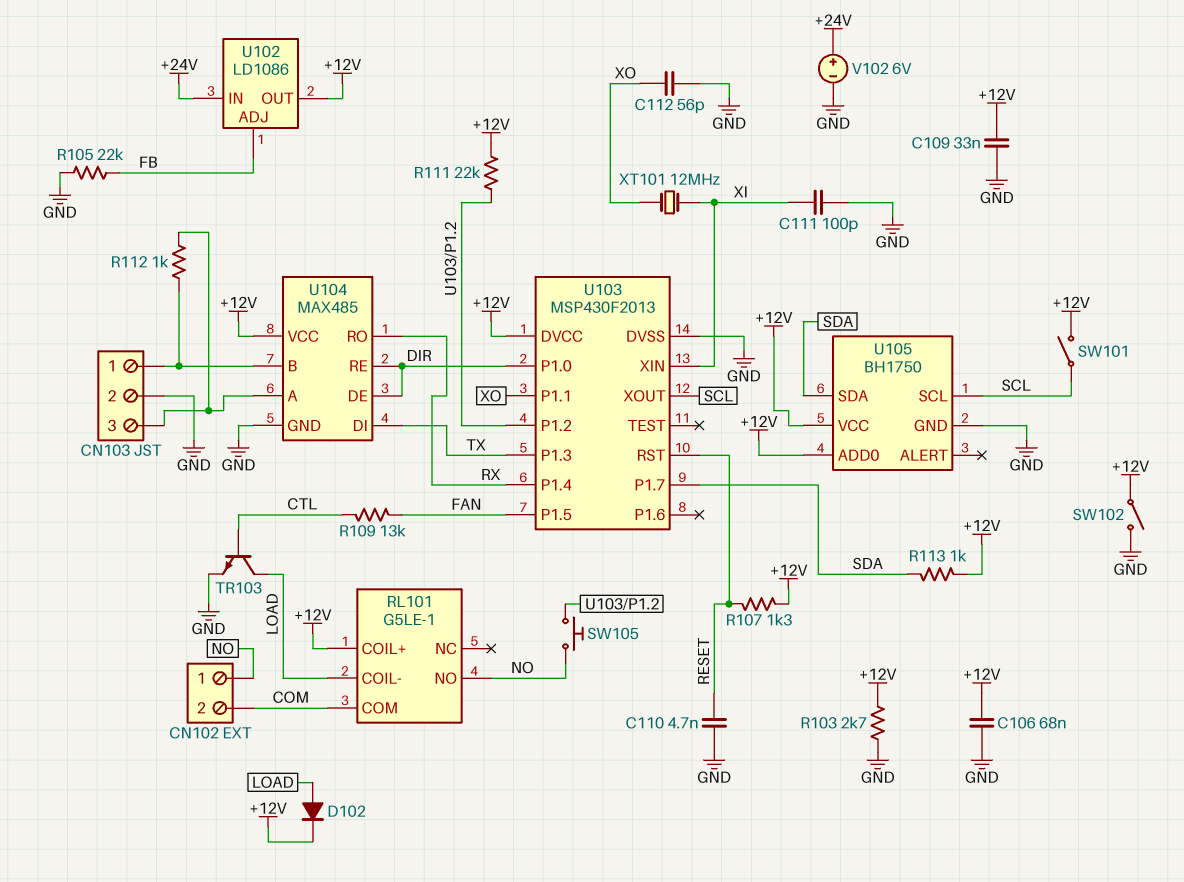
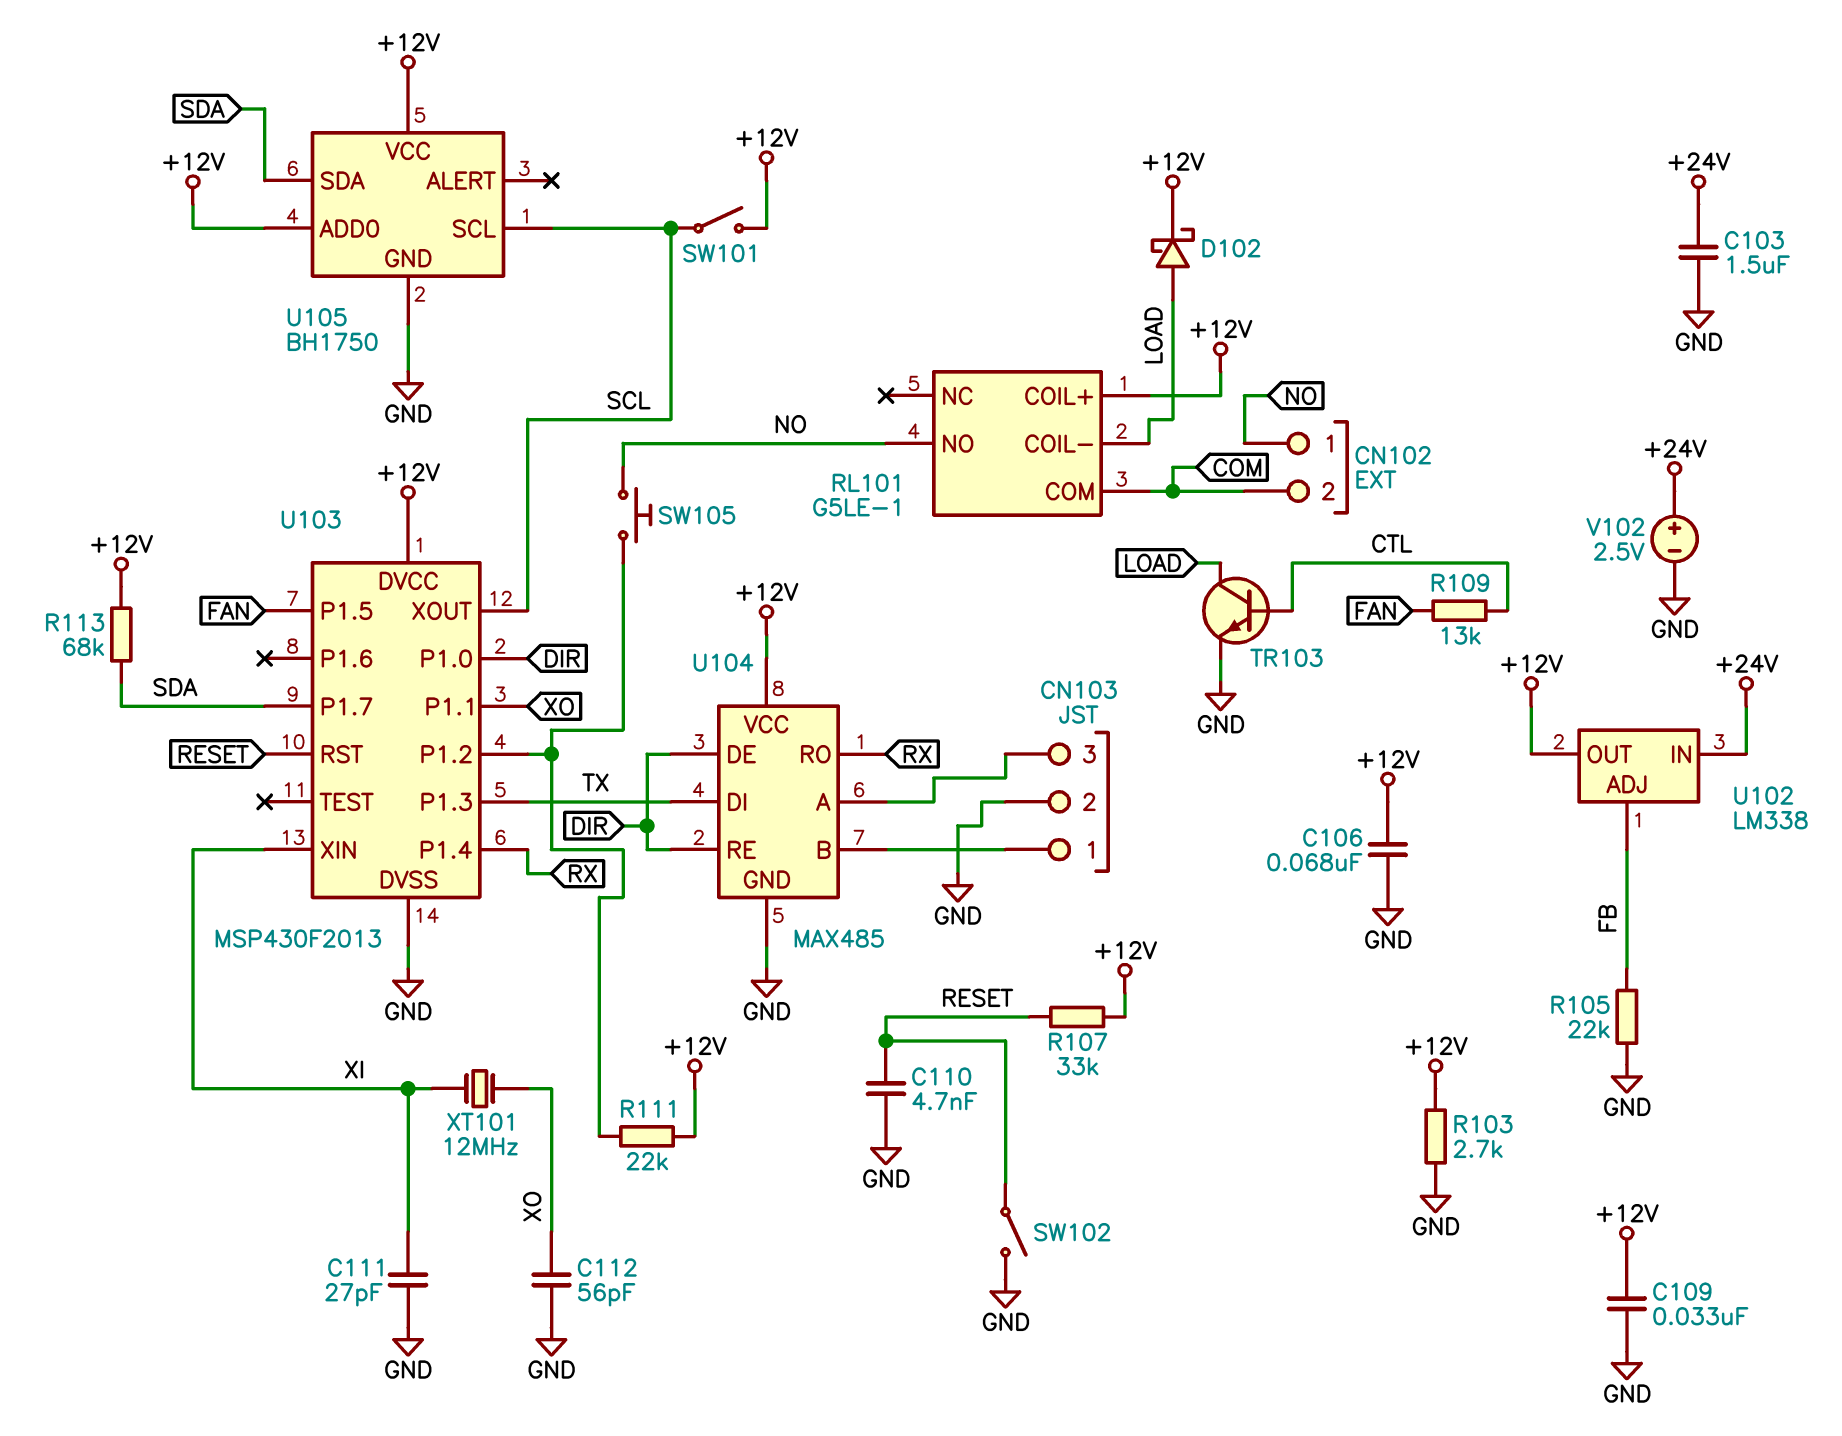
C103: none -> 1.5uF (+24V, GND)
C111: 100pF (GND, XI) -> 27pF (GND, XI)
D102: diode (A LOAD, K +12V) -> schottky (A LOAD, K +12V)
R107: 1.3k (+12V, RESET) -> 33k (+12V, RESET)
R112: 1k (CN103/1, CN103/3) -> none
R113: 1k (+12V, SDA) -> 68k (+12V, SDA)
SW102: switch (+12V, GND) -> switch (GND, RESET)
U102: LD1086 -> LM338
V102: 6V (plus +24V, minus GND) -> 2.5V (plus +24V, minus GND)

